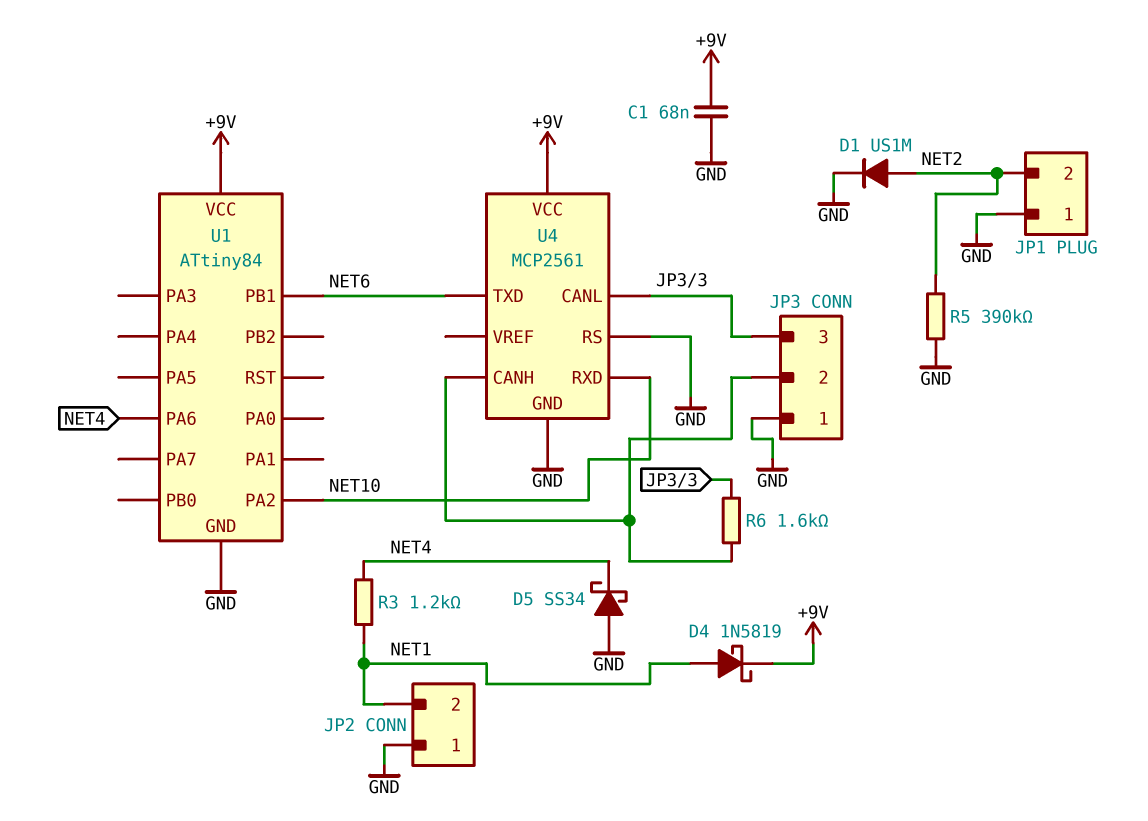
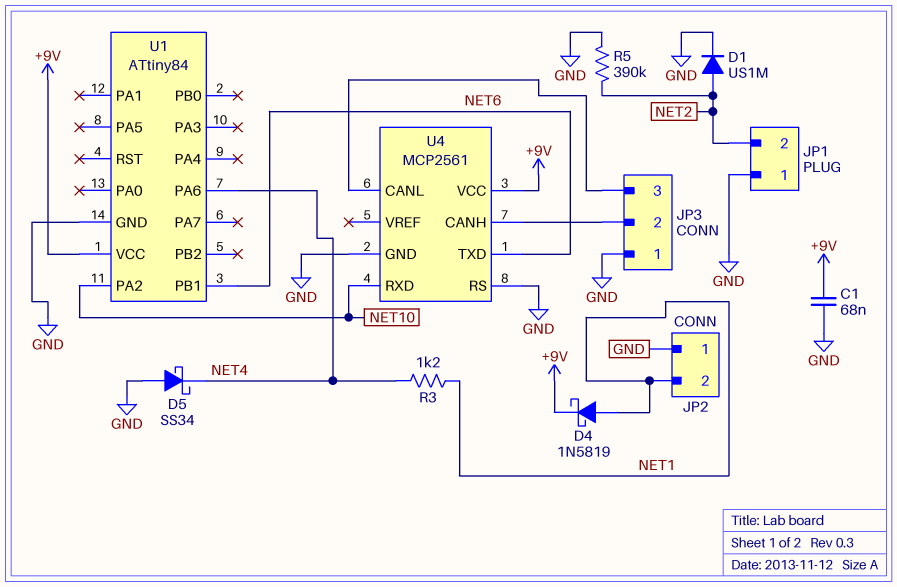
R6: 1.6k (JP3/2, JP3/3) -> none

